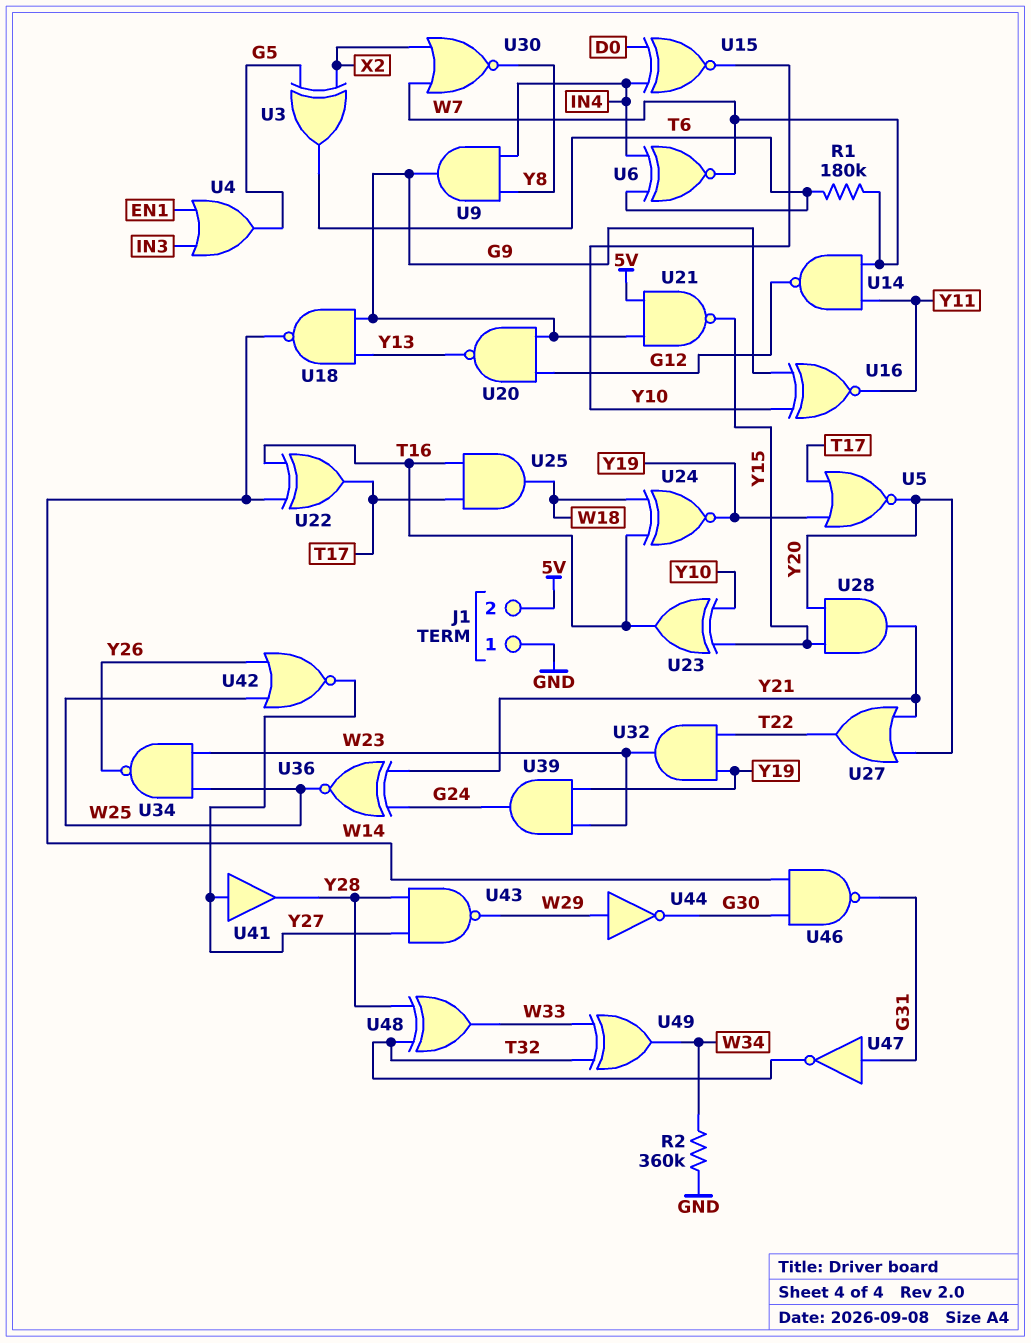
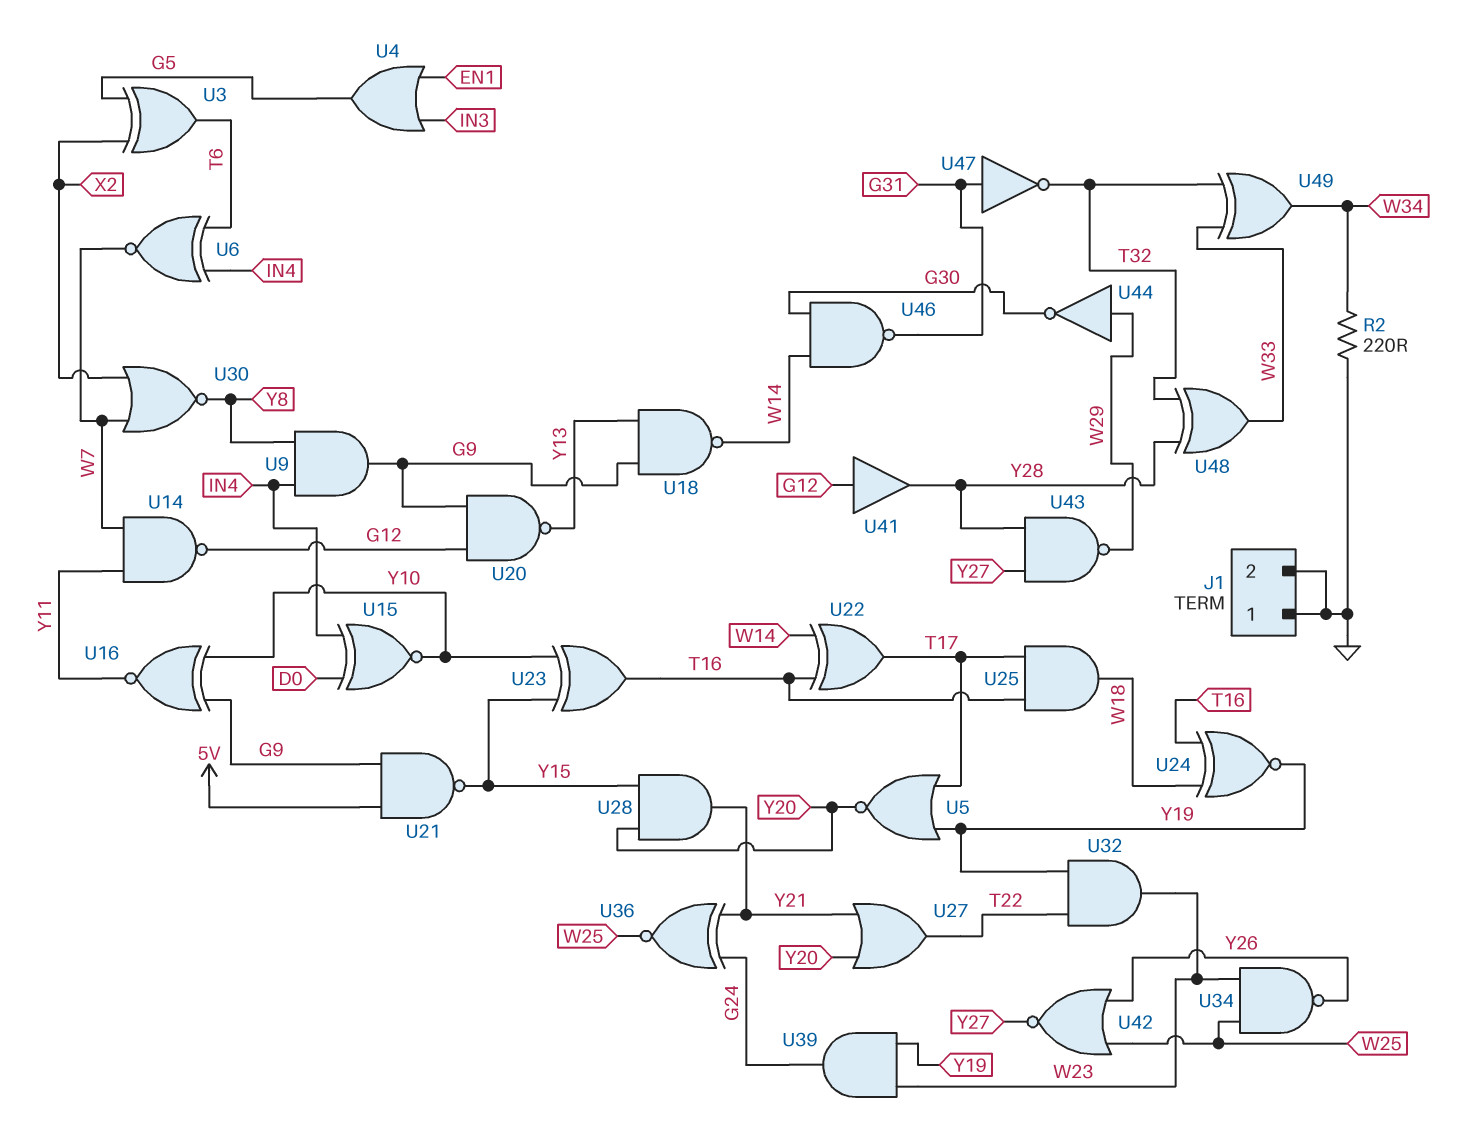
J1 pin 2: 5V -> GND
R1: 180k (T6, W7) -> none
R2: 360k (GND, W34) -> 220 (GND, W34)
U41: buffer (in Y27, out Y28) -> buffer (in G12, out Y28)

